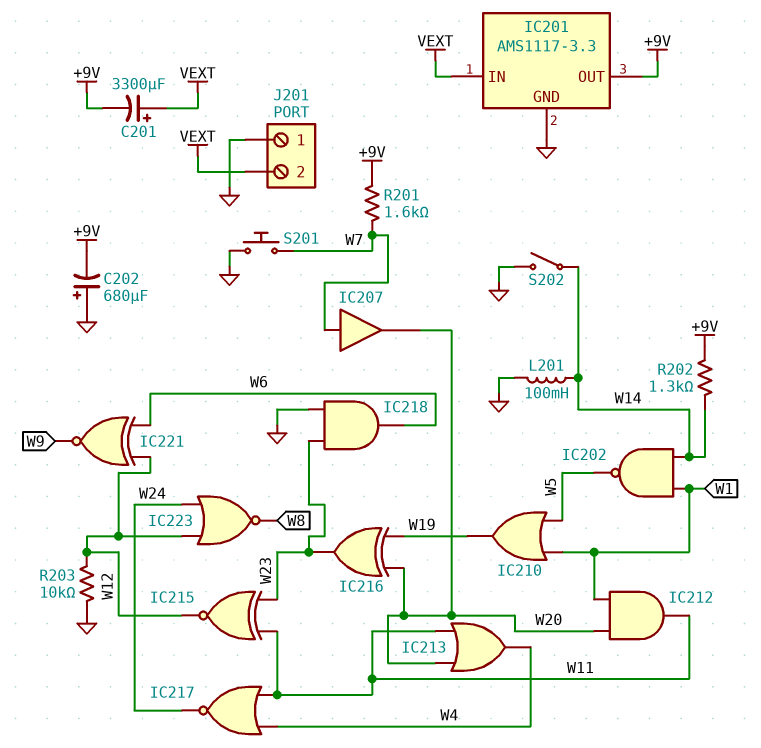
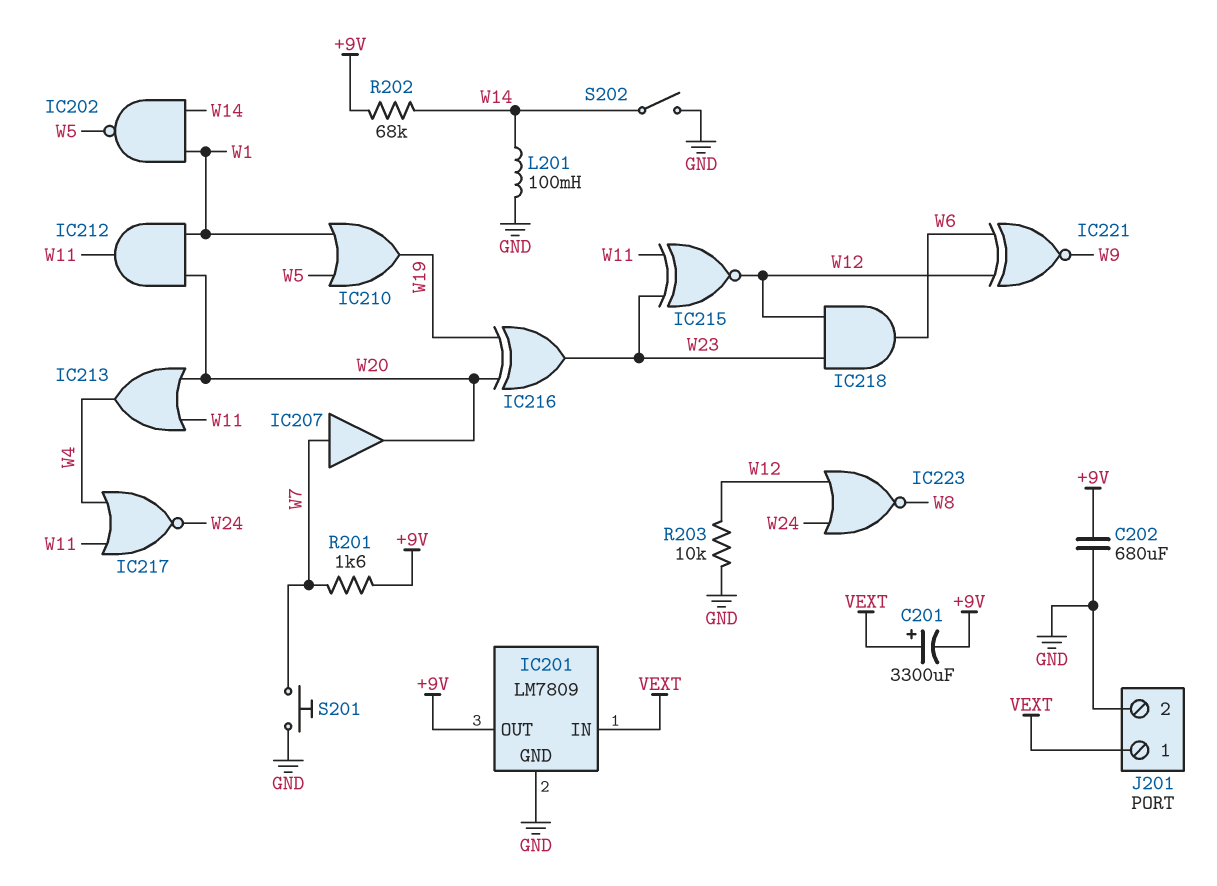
C202: 680uF (plus GND, minus +9V) -> 680uF (+9V, GND)
IC201: AMS1117-3.3 -> LM7809
IC218: AND (in GND, in W23, out W6) -> AND (in W12, in W23, out W6)
J201 pin 1: GND -> VEXT
J201 pin 2: VEXT -> GND
R202: 1.3k (+9V, W14) -> 68k (+9V, W14)

